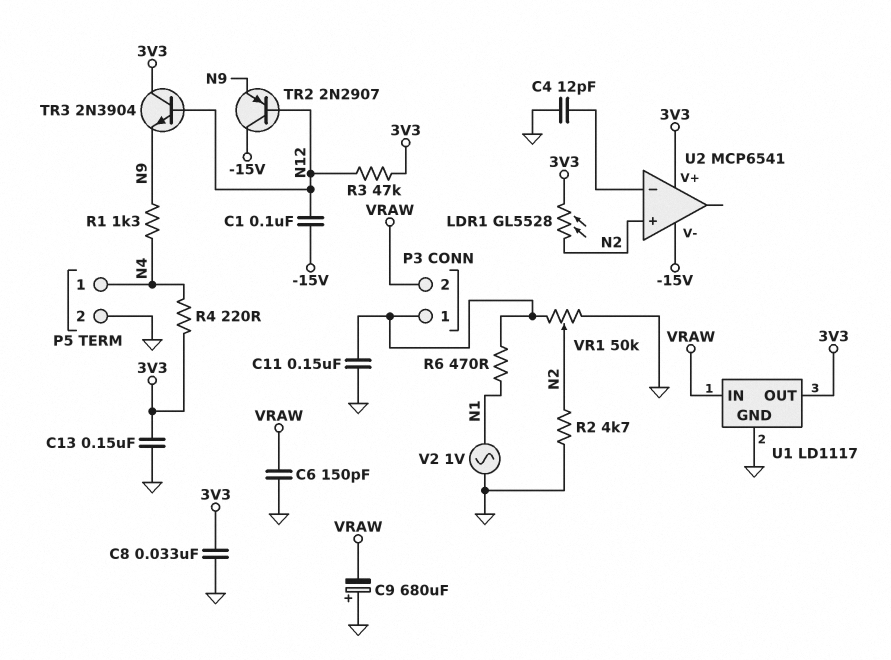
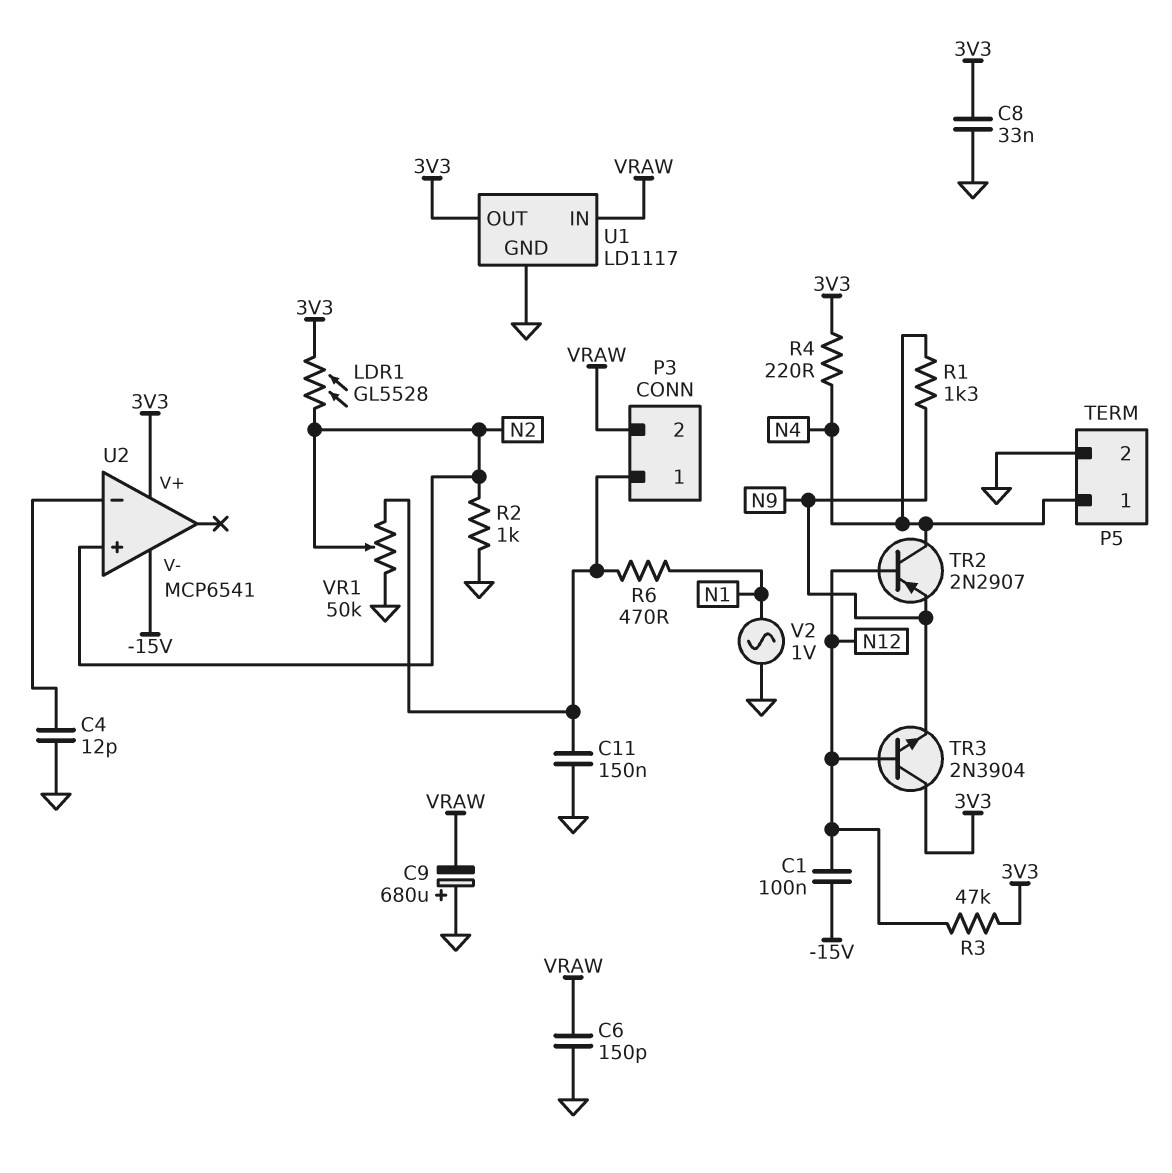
C13: 150nF (3V3, GND) -> none
R2: 4.7k (GND, N2) -> 1k (GND, N2)
TR2: PNP 2N2907 (B N12, C -15V, E N9) -> PNP 2N2907 (B N12, C N4, E N9)

